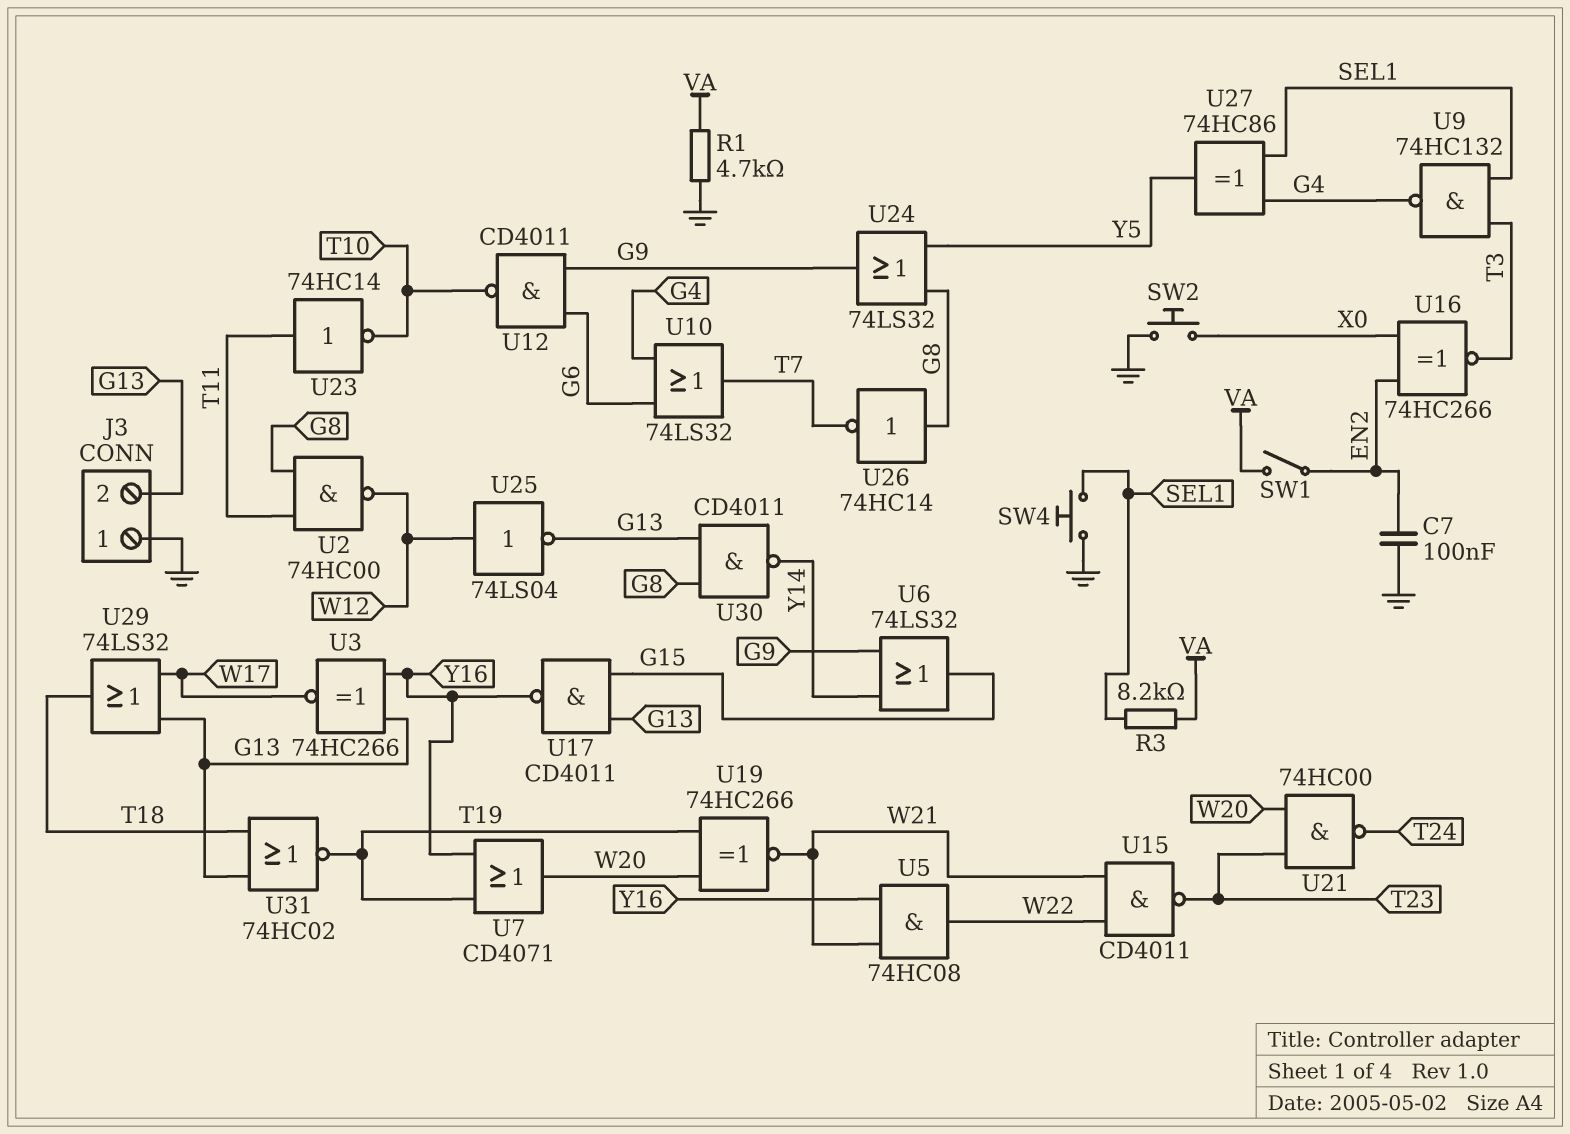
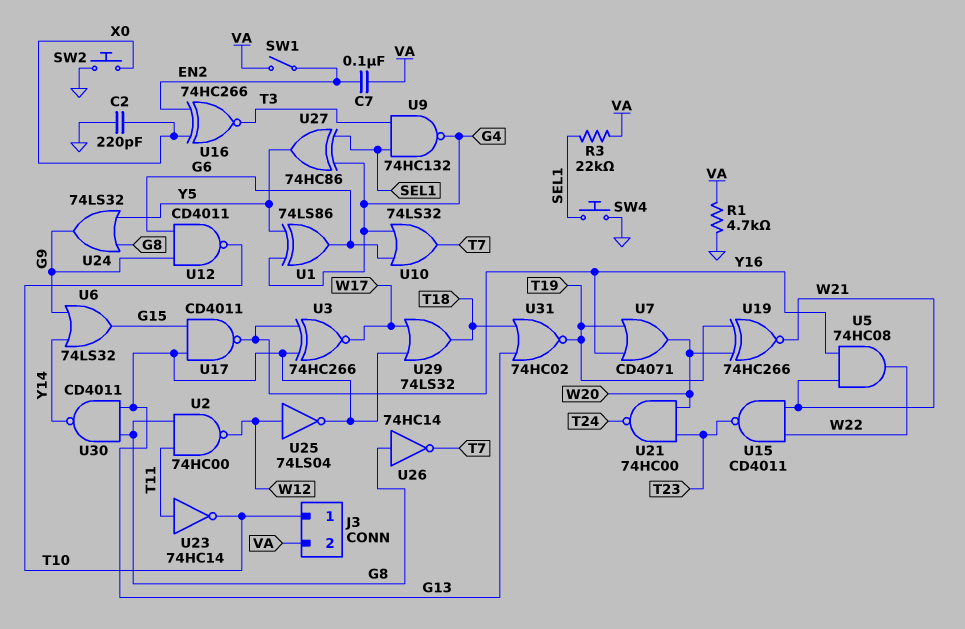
C2: none -> 220pF (GND, X0)
C7: 100nF (EN2, GND) -> 100nF (EN2, VA)
J3 pin 1: GND -> T10
J3 pin 2: G13 -> VA
R3: 8.2k (SEL1, VA) -> 22k (SEL1, VA)
U1: none -> XOR 74LS86 (in G4, in Y5, out G6)

